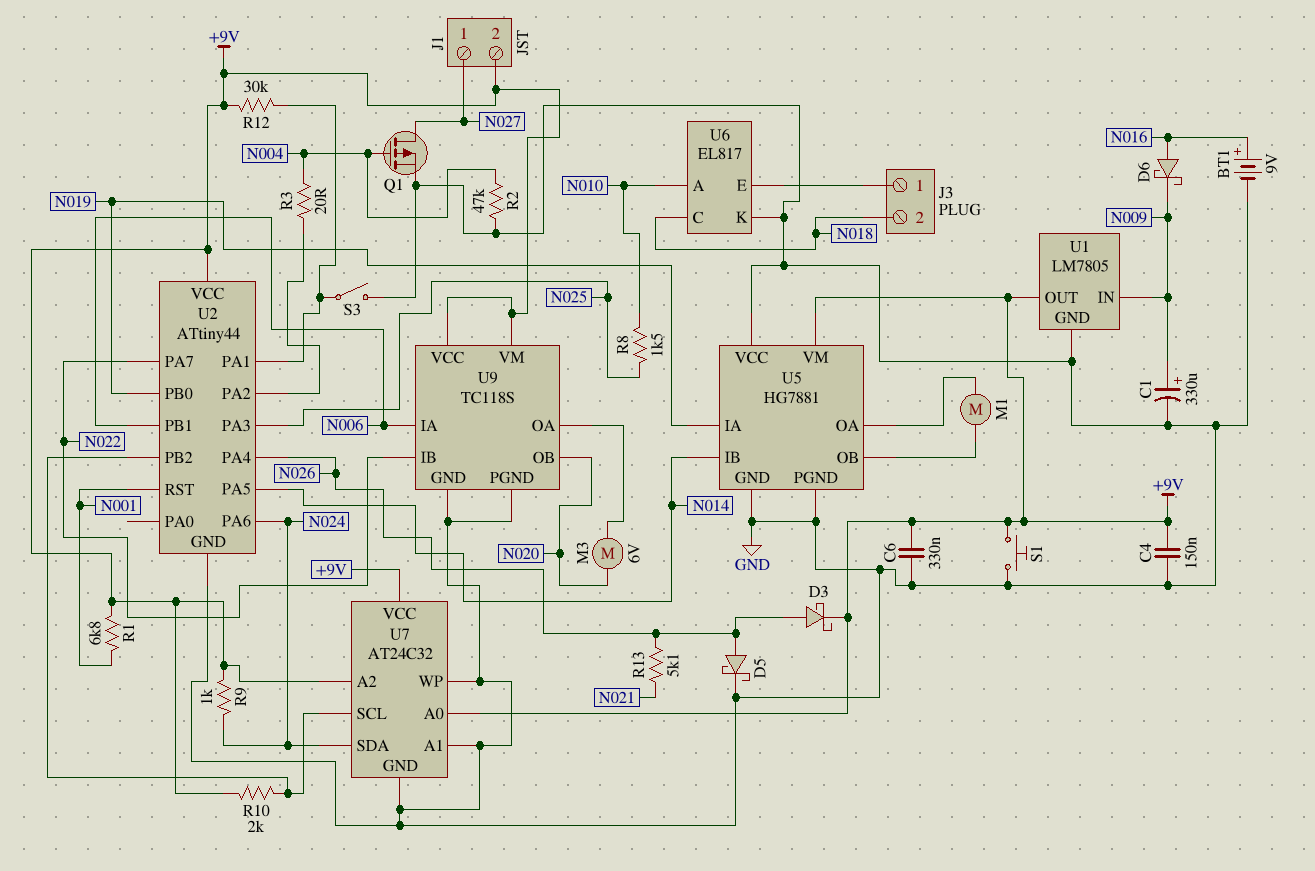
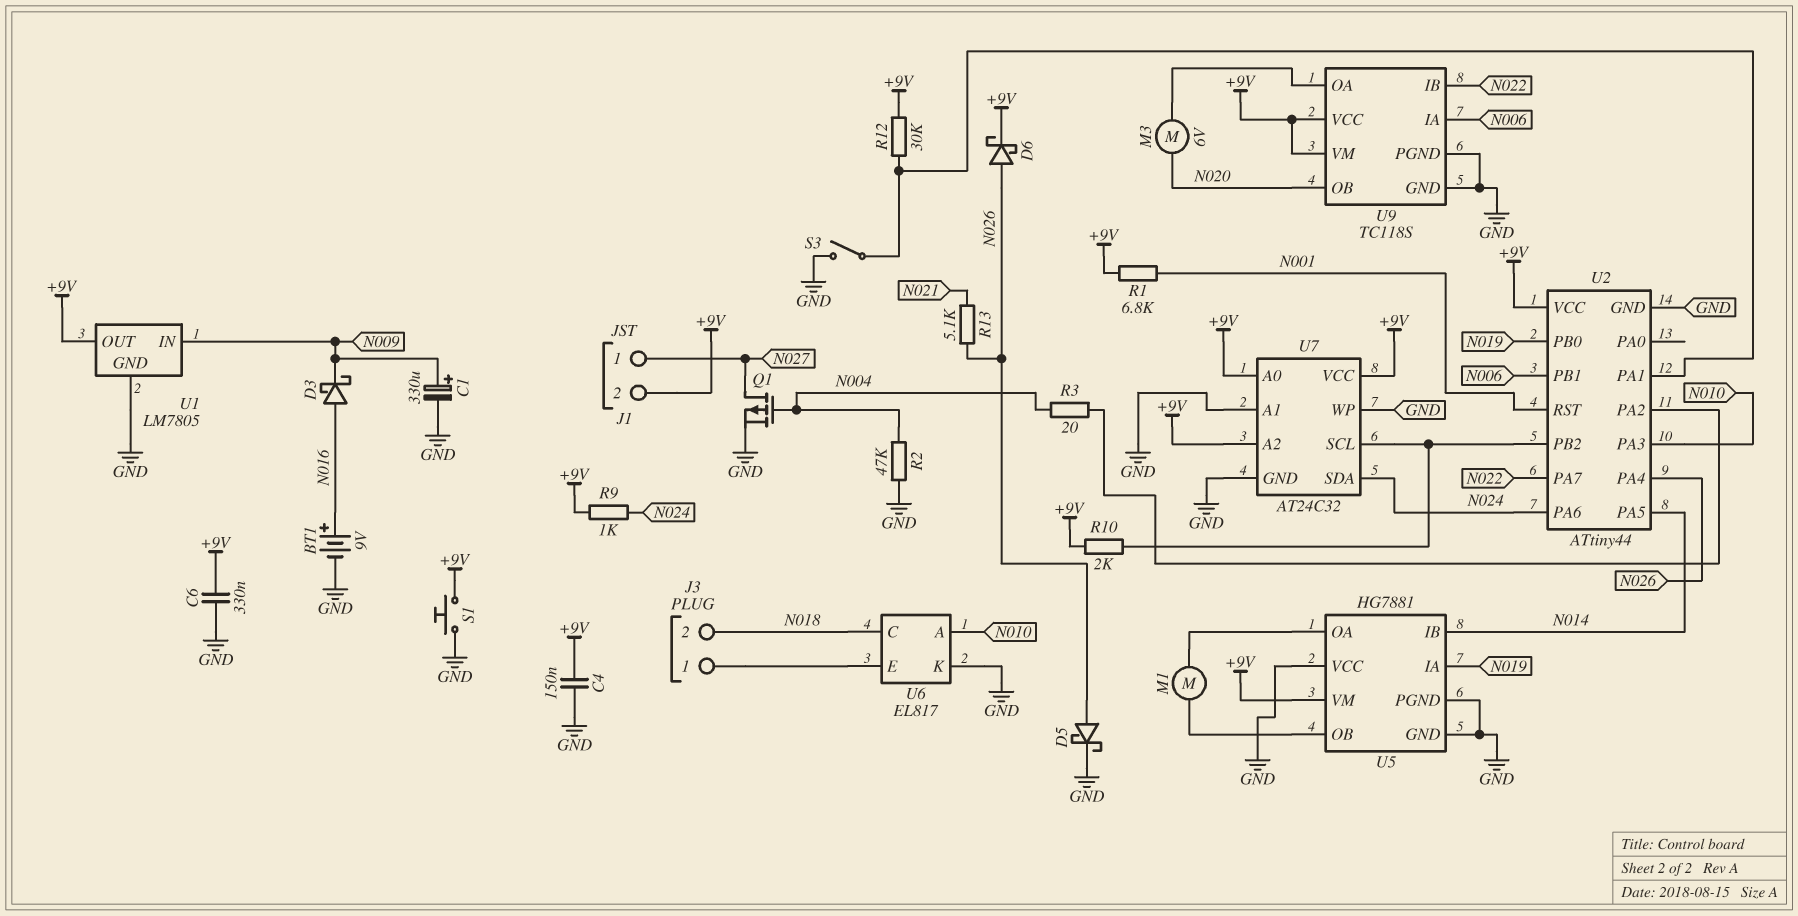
D3: schottky (A N026, K +9V) -> schottky (A N016, K N009)
D6: schottky (A N016, K N009) -> schottky (A N026, K +9V)
R8: 1.5k (N010, N025) -> none
U2 pin PA3: N025 -> N010

